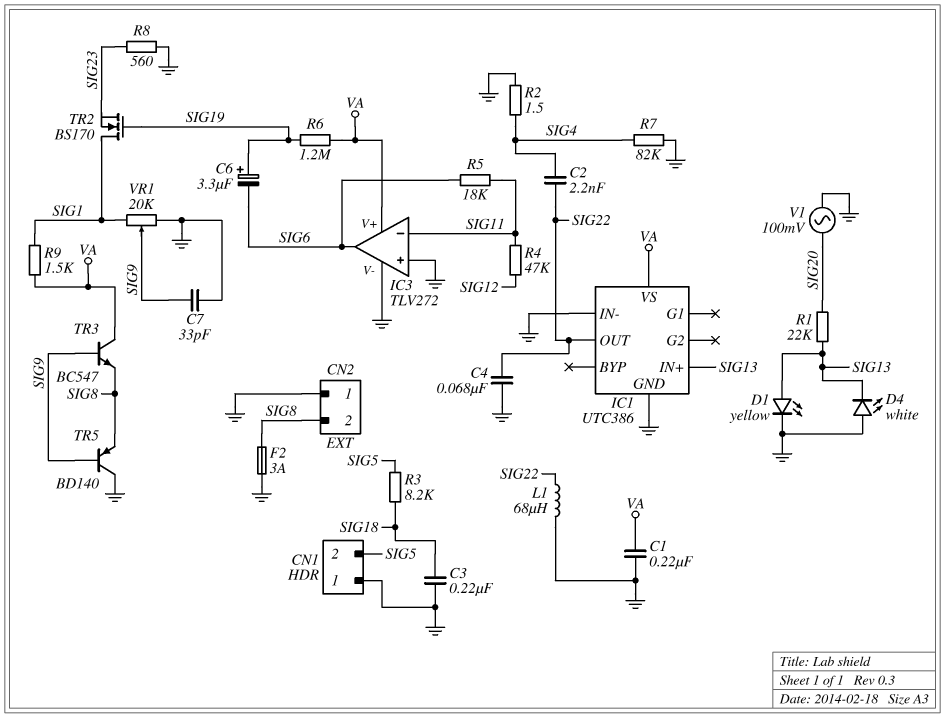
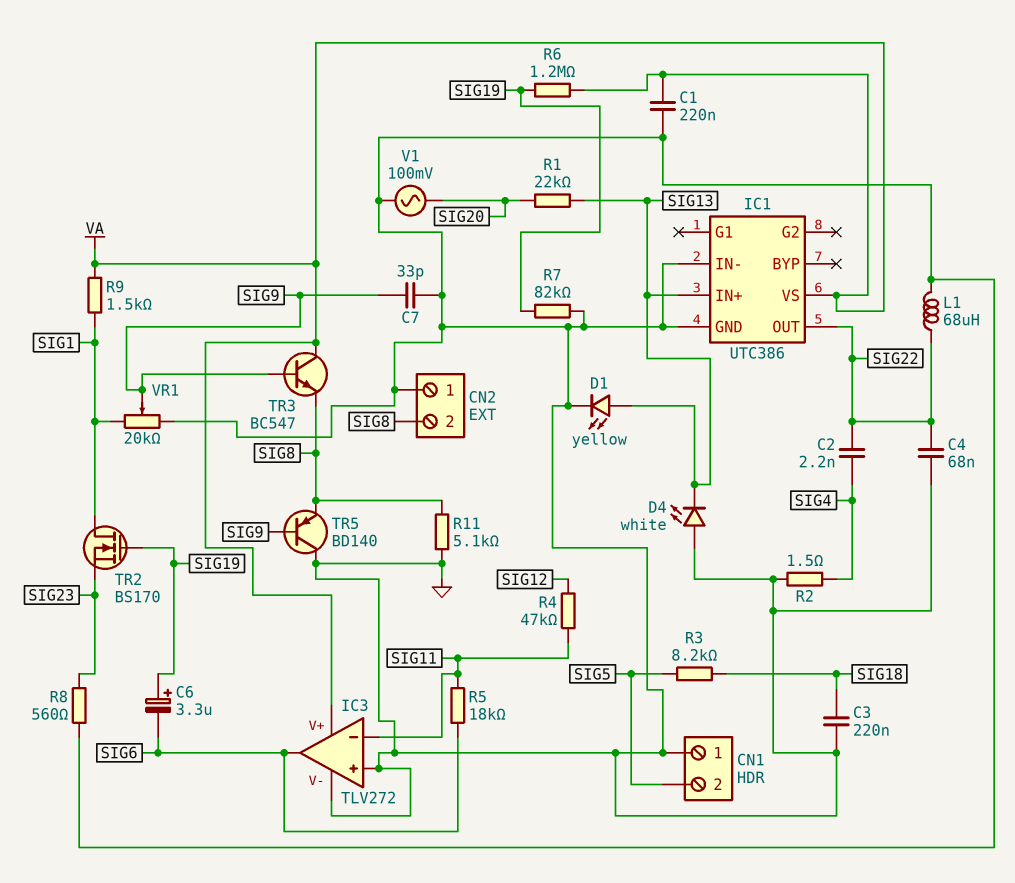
F2: 3A (GND, SIG8) -> none
R7: 82k (GND, SIG4) -> 82k (GND, SIG19)
R11: none -> 5.1k (GND, SIG8)

